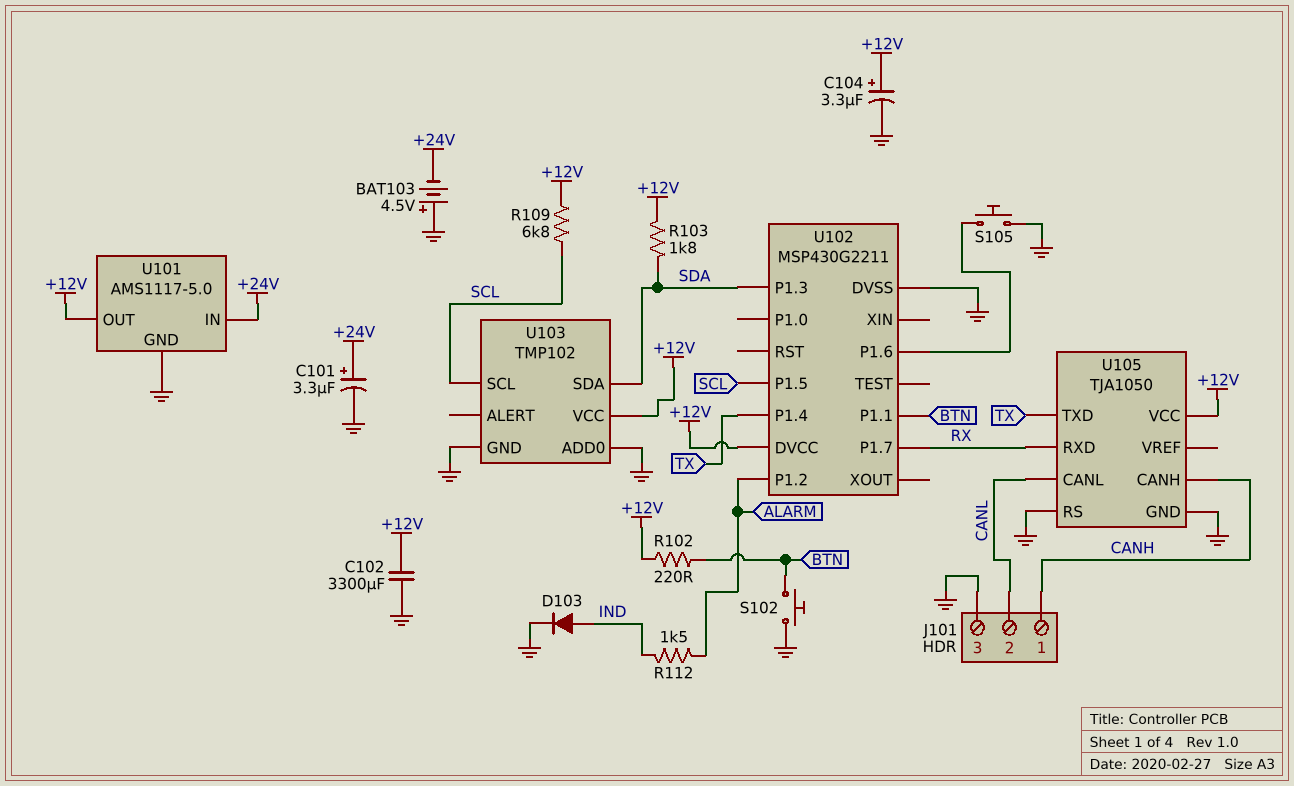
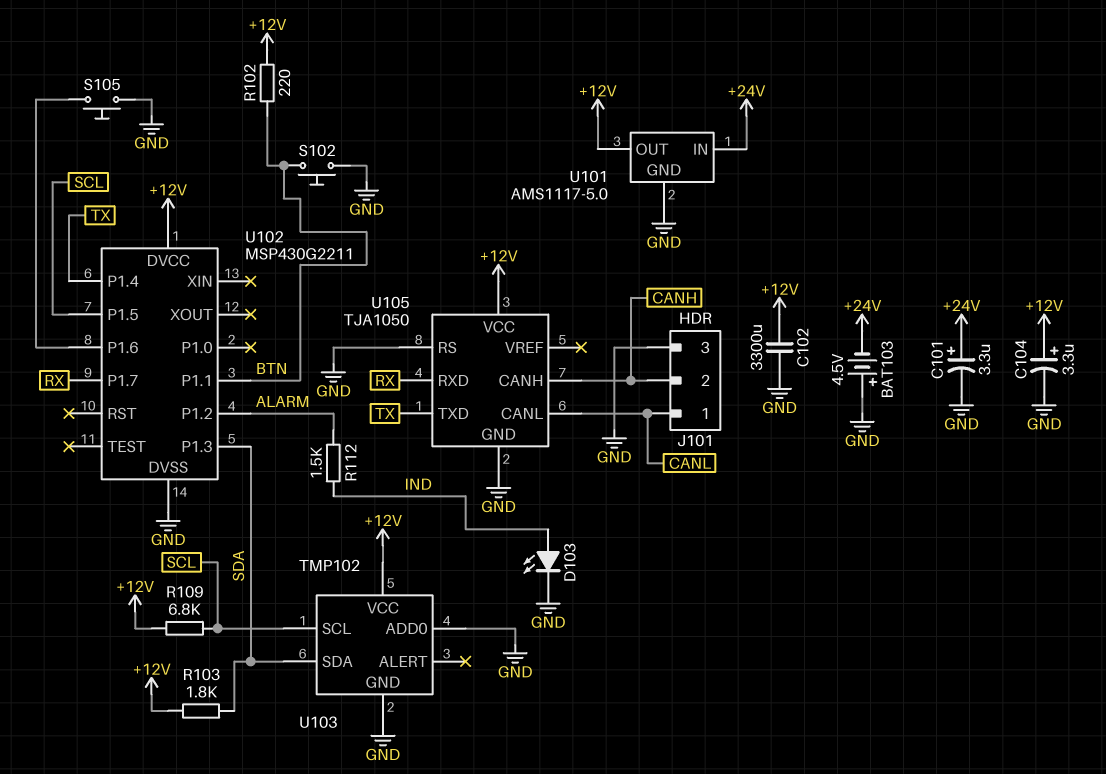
D103: diode (A IND, K GND) -> LED (A IND, K GND)
J101 pin 1: CANH -> CANL
J101 pin 2: CANL -> CANH

